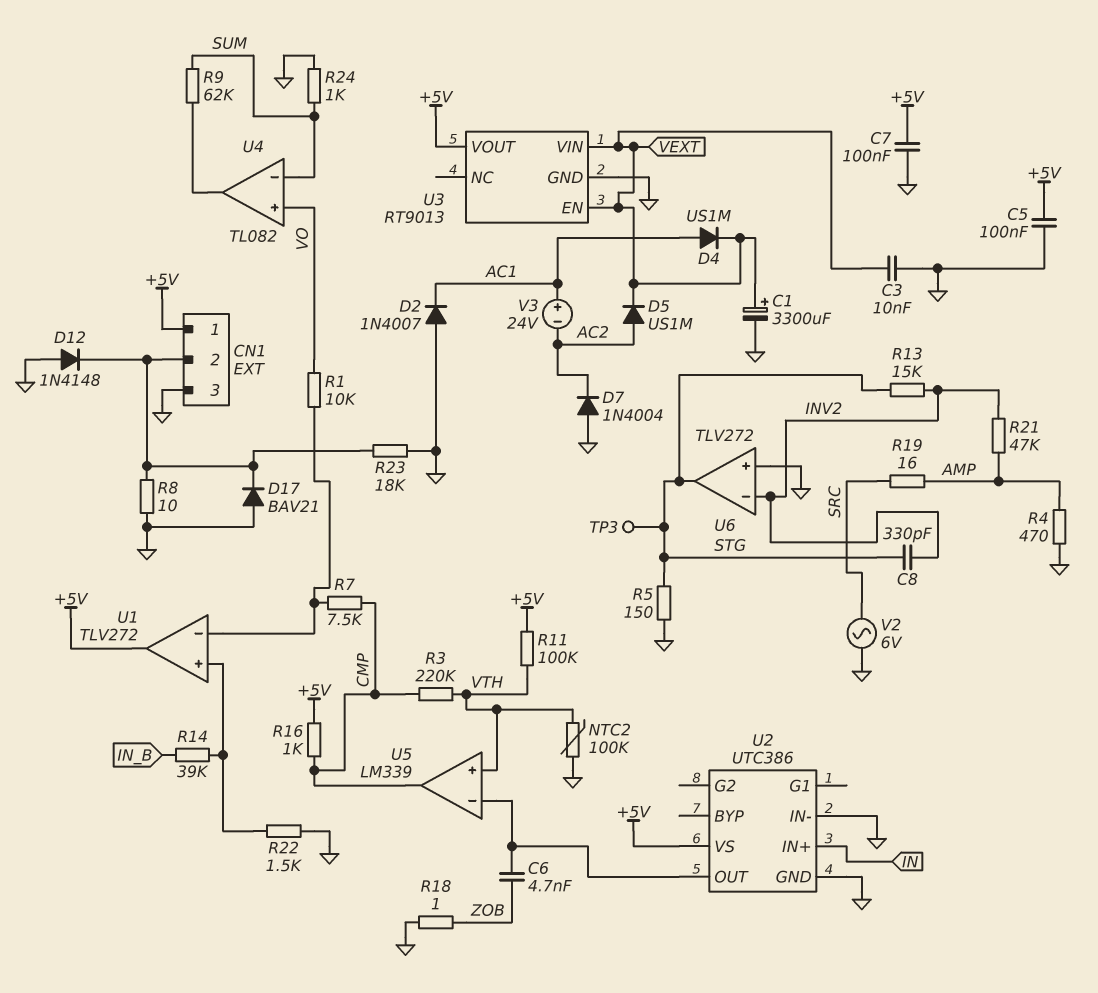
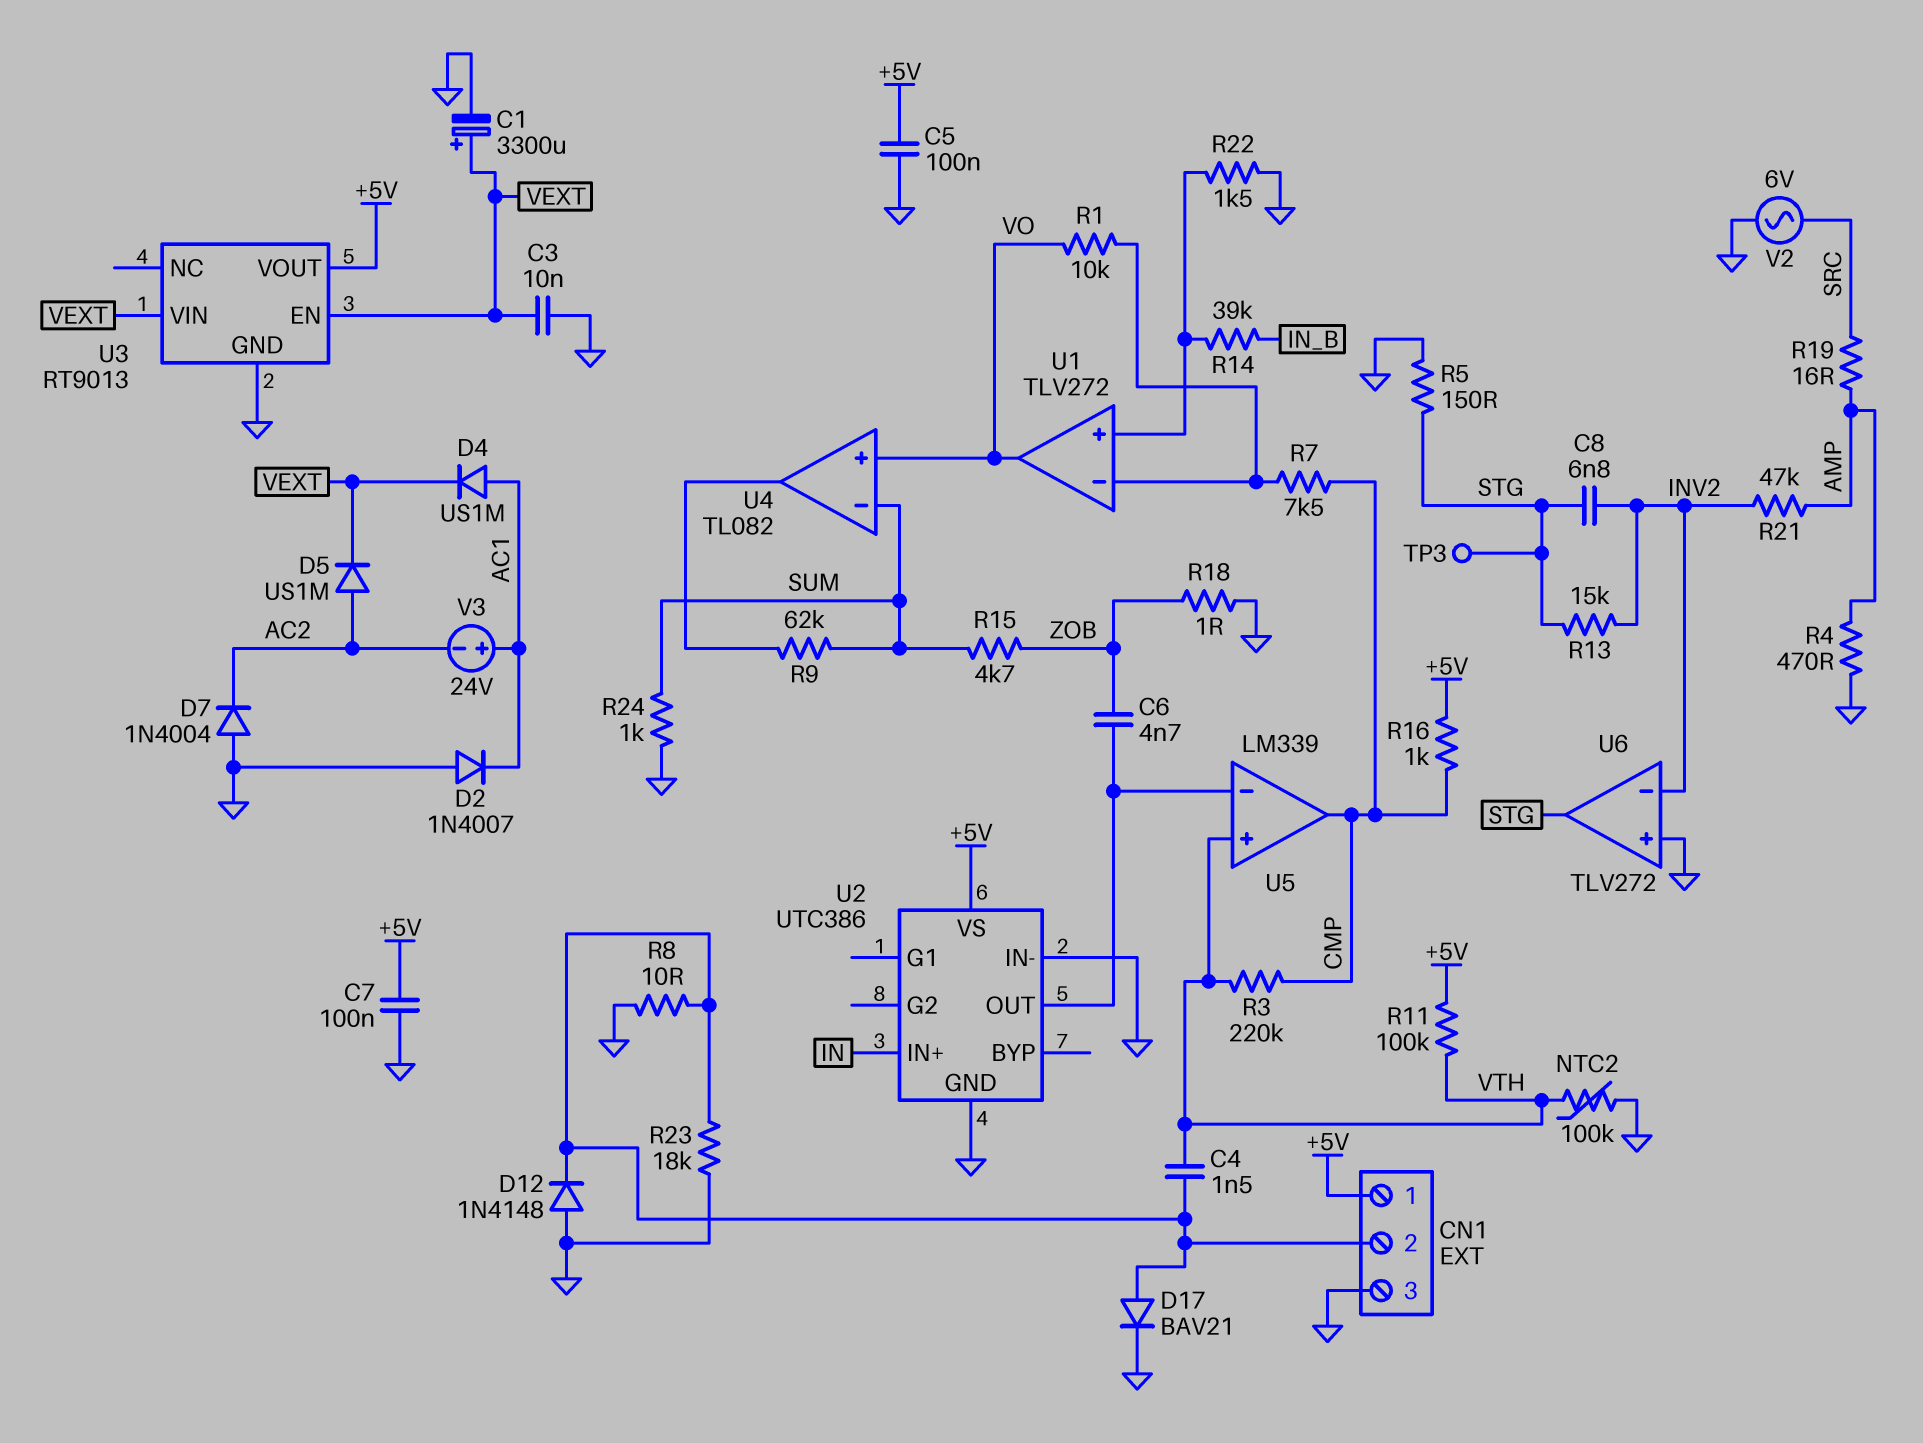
C4: none -> 1.5nF (CN1/2, VTH)
C8: 330pF (INV2, STG) -> 6.8nF (INV2, STG)
D17: diode BAV21 (A GND, K CN1/2) -> diode BAV21 (A CN1/2, K GND)
R15: none -> 4.7k (SUM, ZOB)
U1 pin out: +5V -> VO

